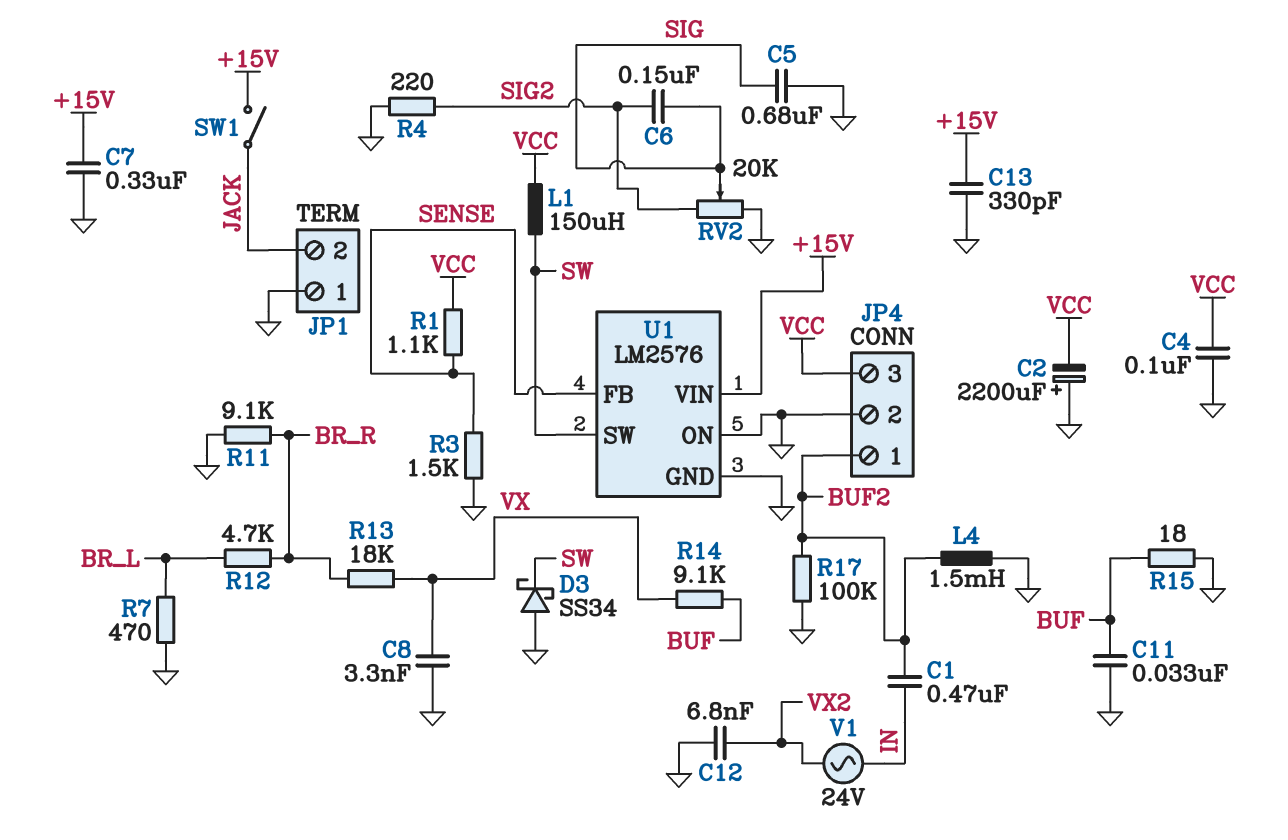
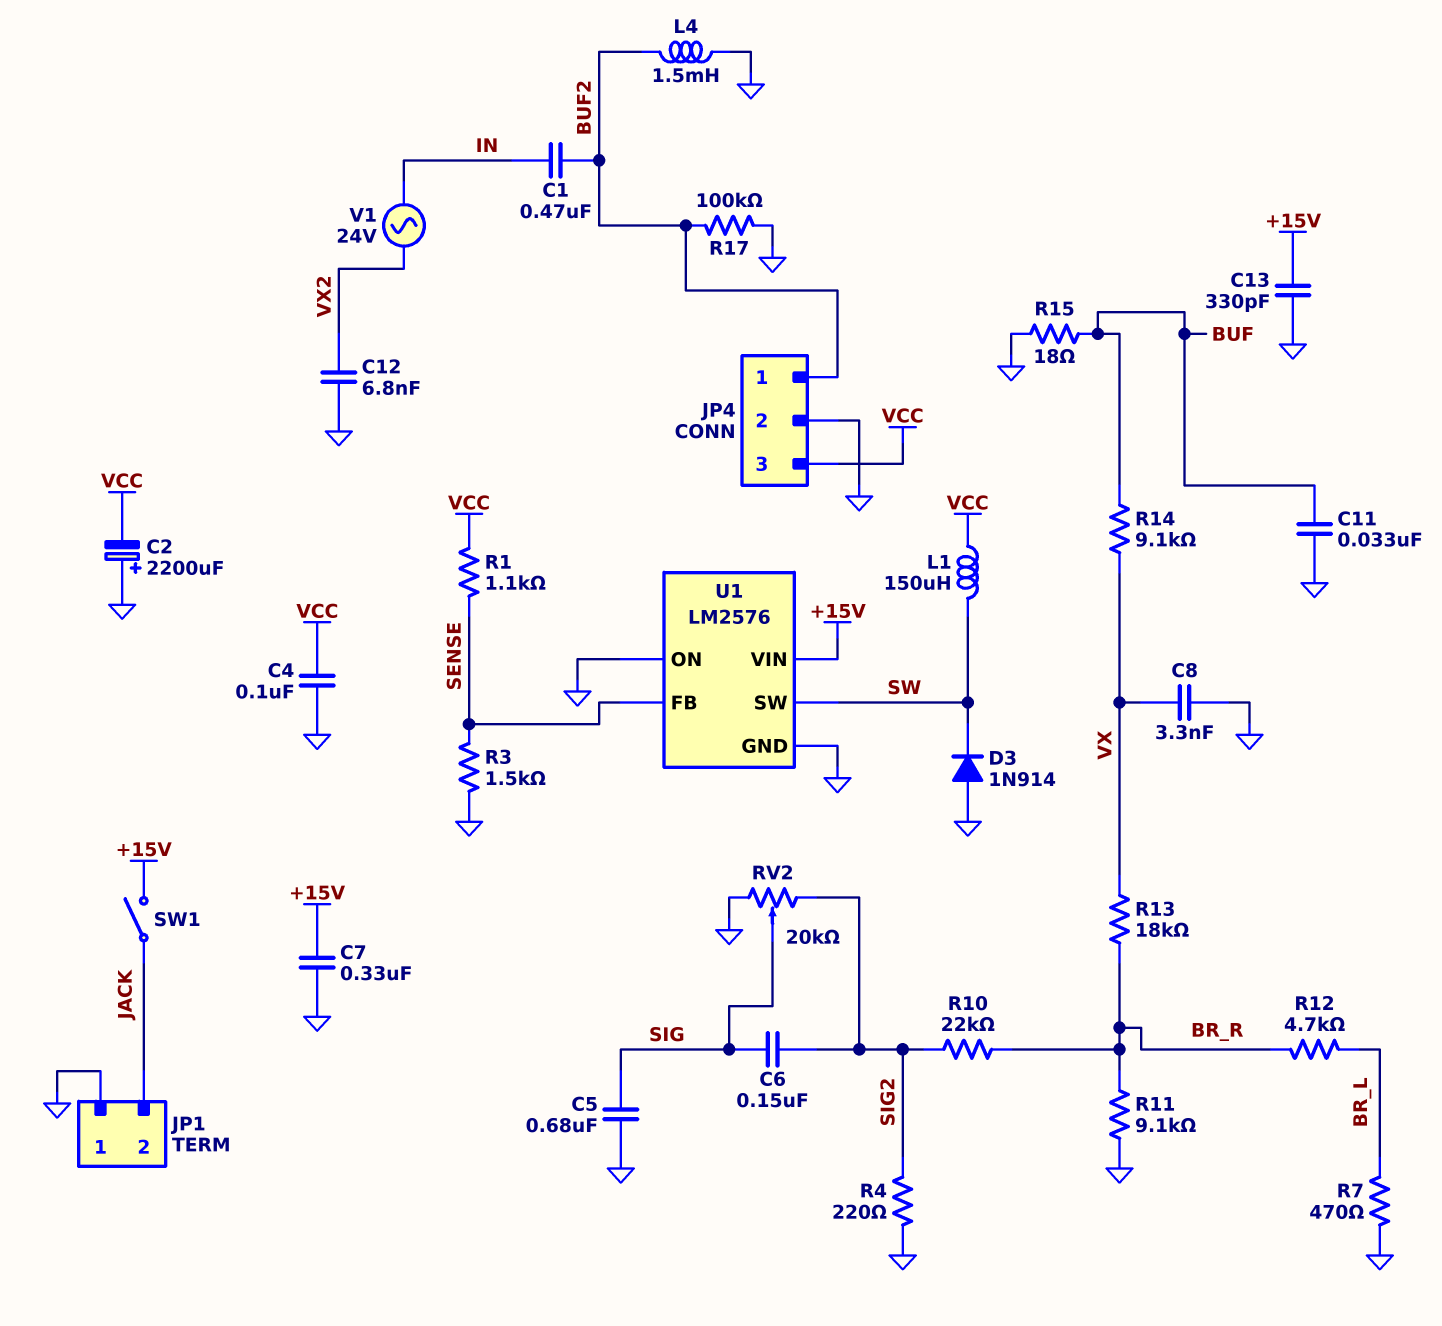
D3: schottky SS34 (A GND, K SW) -> diode 1N914 (A GND, K SW)
R10: none -> 22k (BR_R, SIG2)

